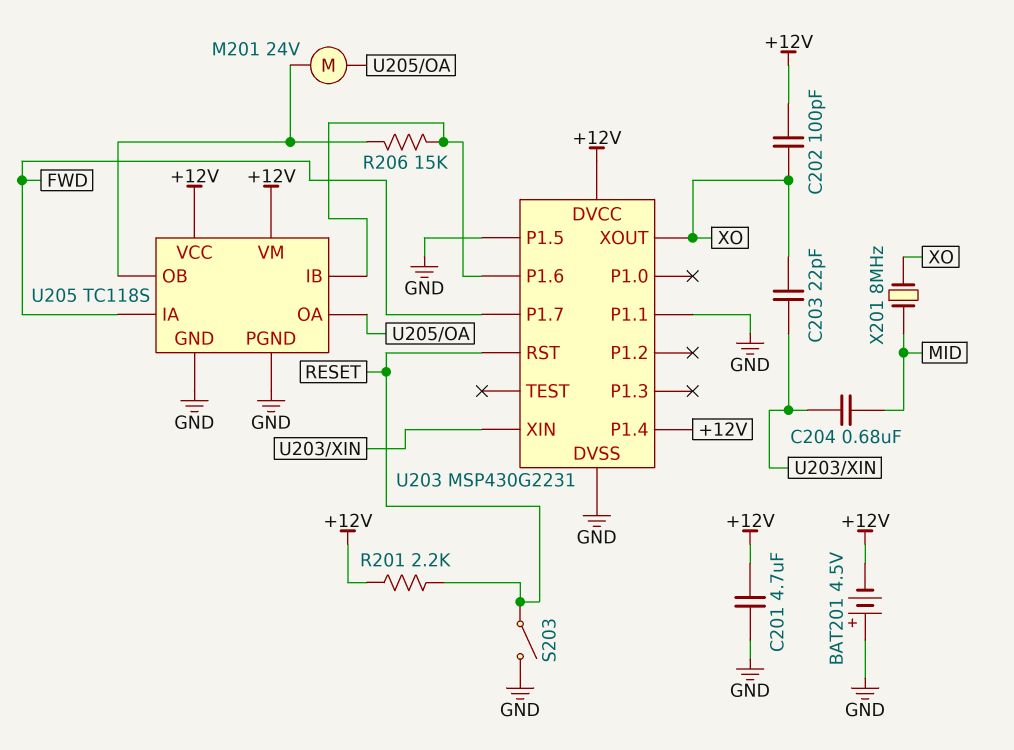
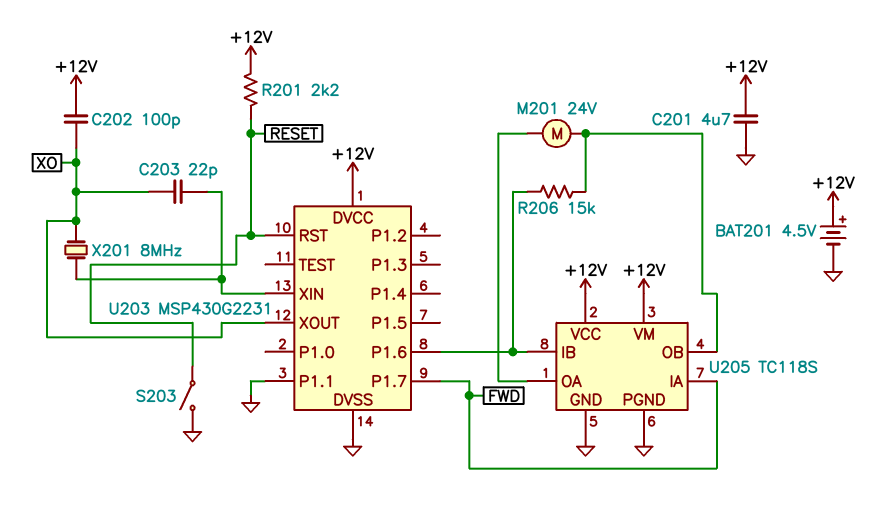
BAT201: 4.5V (plus GND, minus +12V) -> 4.5V (plus +12V, minus GND)
C204: 680nF (MID, U203/XIN) -> none
U203 pin P1.4: +12V -> none
U203 pin P1.5: GND -> none
X201: 8MHz (MID, XO) -> 8MHz (U203/XIN, XO)

